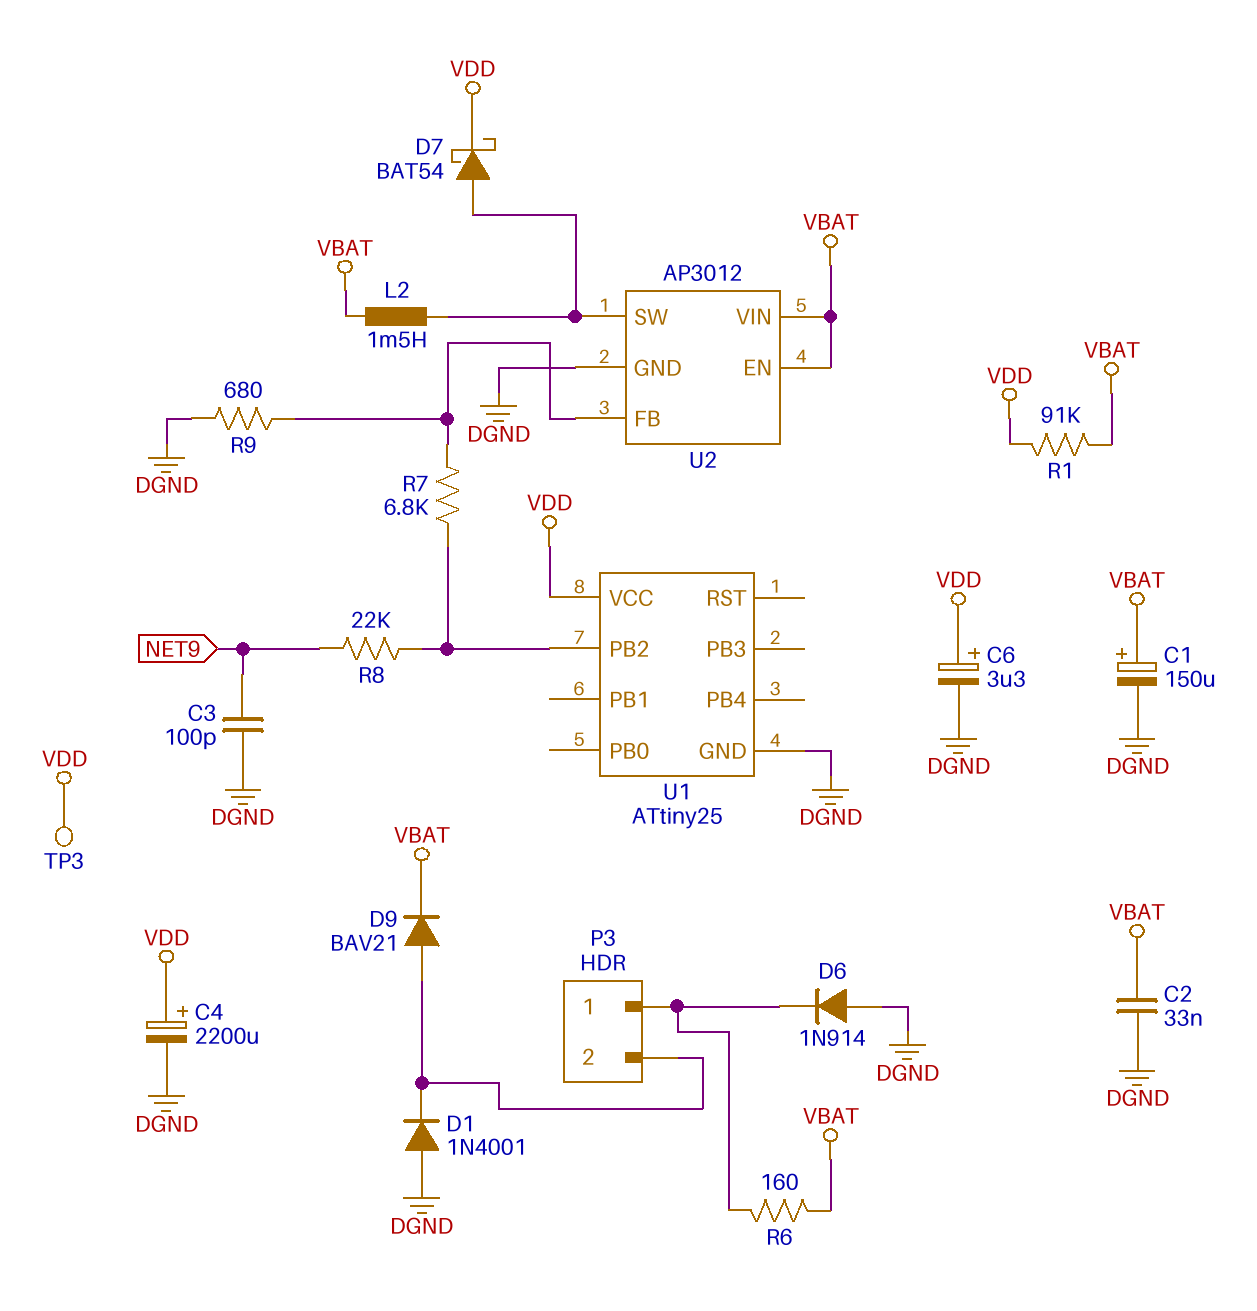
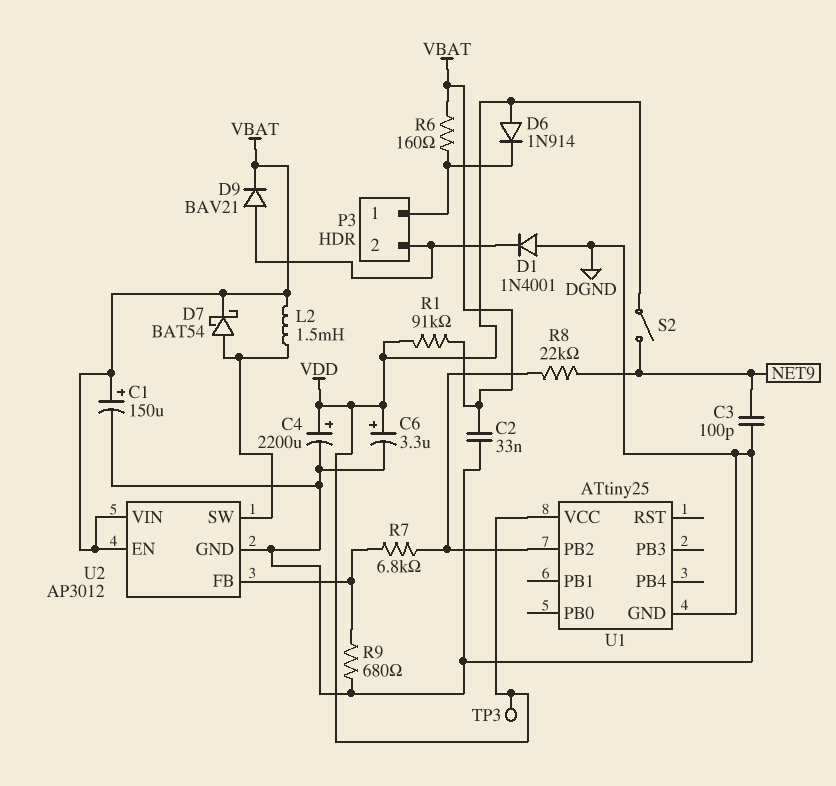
D6: diode 1N914 (A DGND, K P3/1) -> diode 1N914 (A VDD, K P3/1)
D7: schottky BAT54 (A U2/SW, K VDD) -> schottky BAT54 (A U2/SW, K VBAT)
S2: none -> switch (NET9, VDD)

